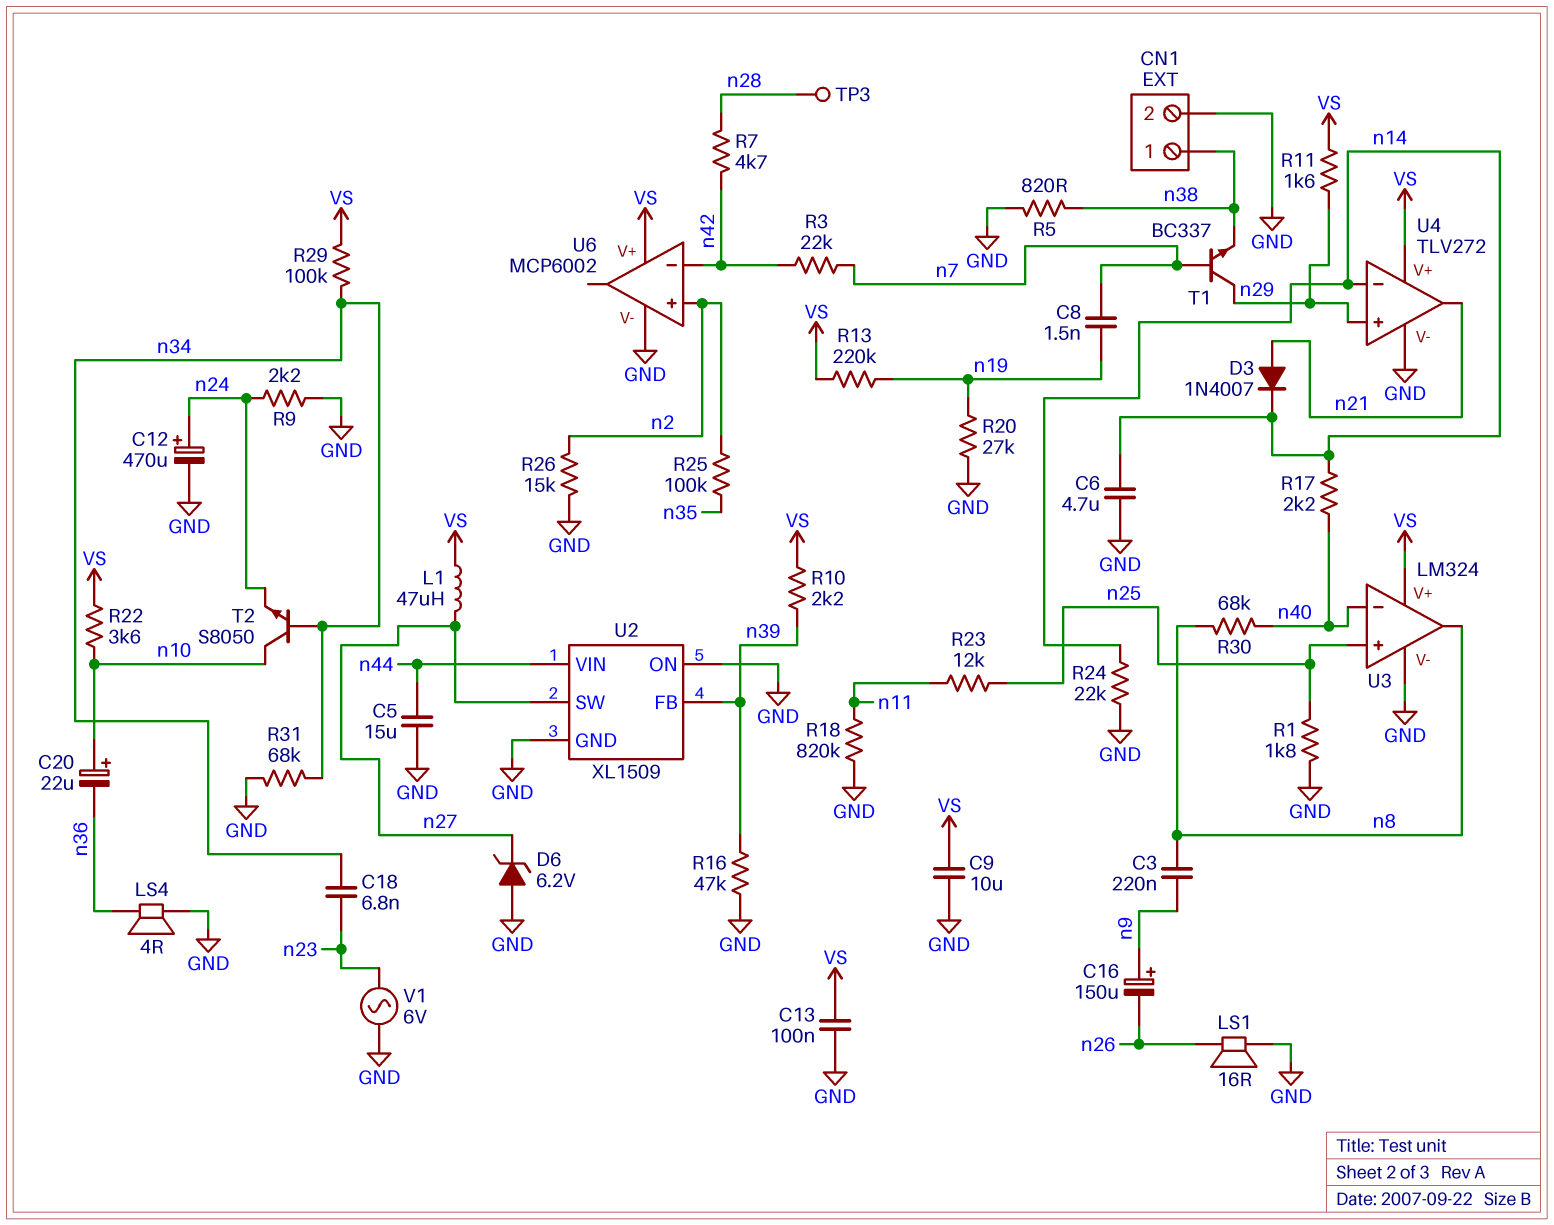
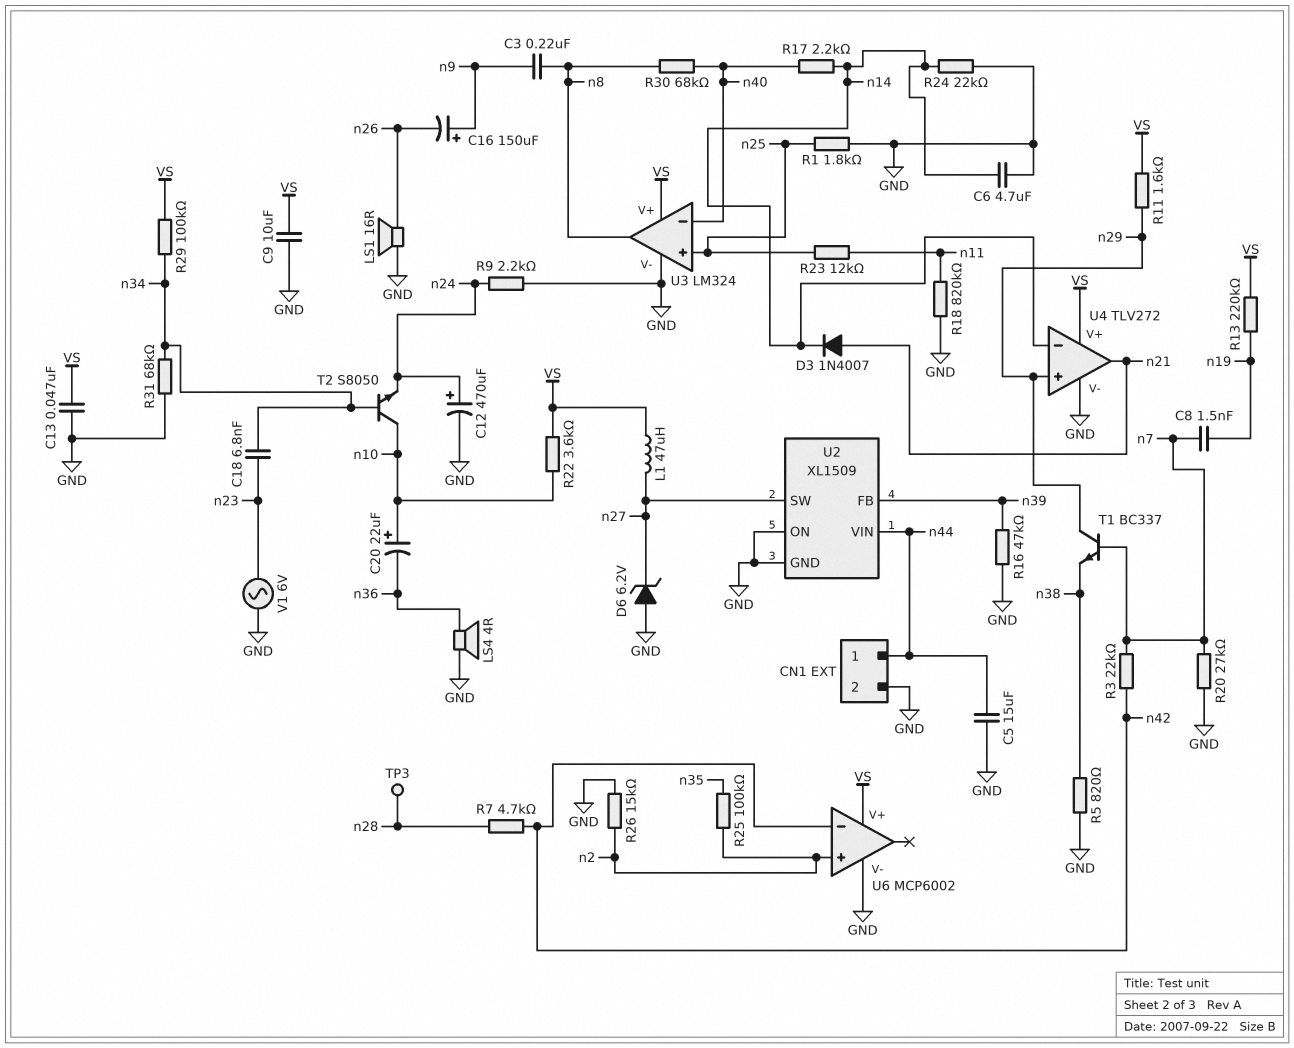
C13: 100nF (GND, VS) -> 47nF (GND, VS)
CN1 pin 1: n38 -> n44
R10: 2.2k (VS, n39) -> none
R20: 27k (GND, n19) -> 27k (GND, n7)

